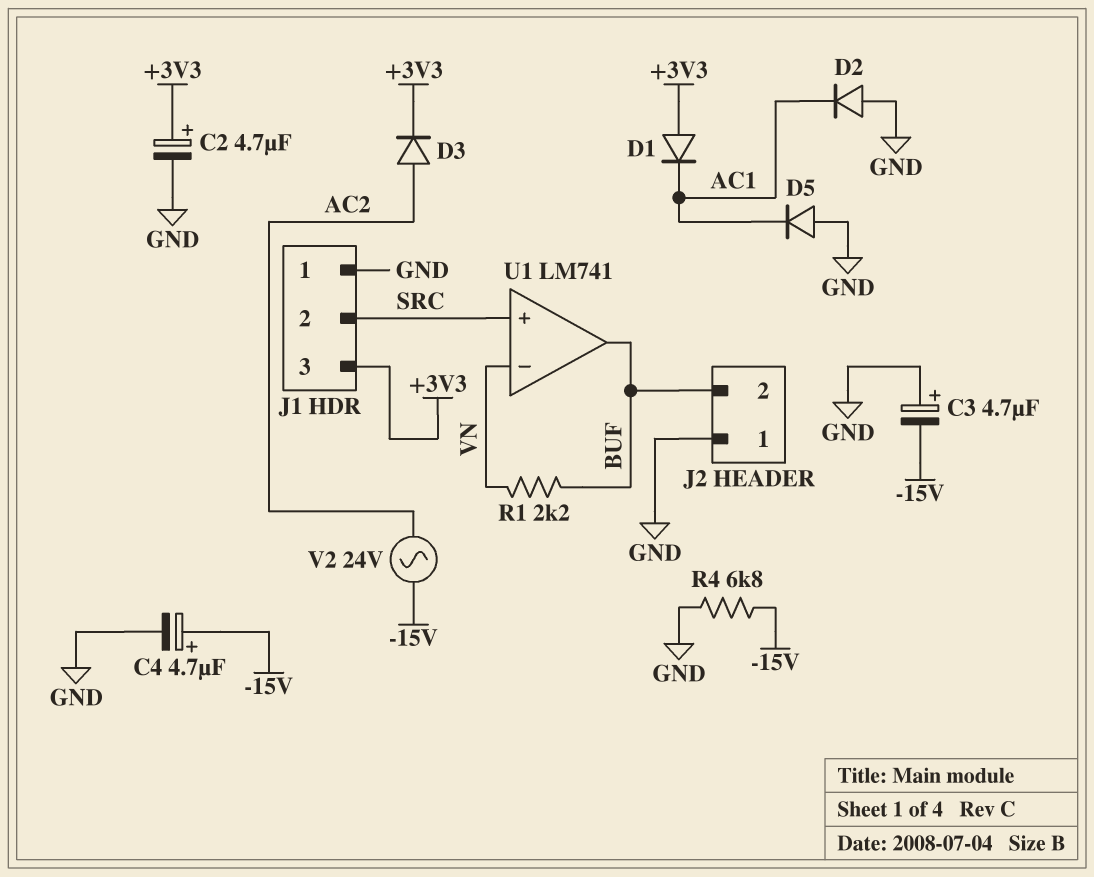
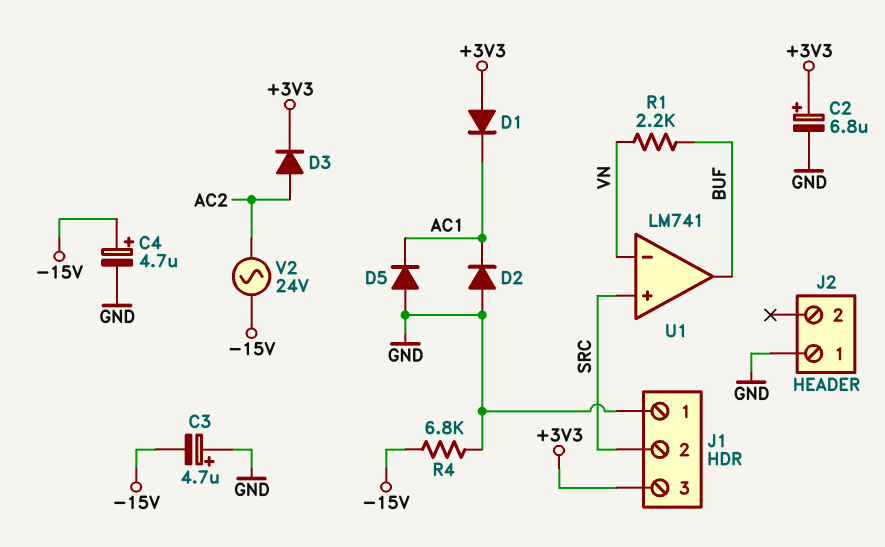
C2: 4.7uF (plus +3V3, minus GND) -> 6.8uF (plus +3V3, minus GND)
J2 pin 2: BUF -> none

